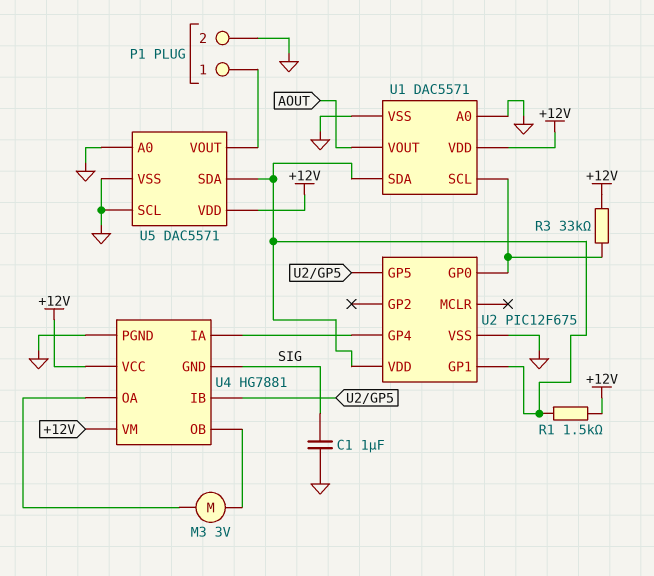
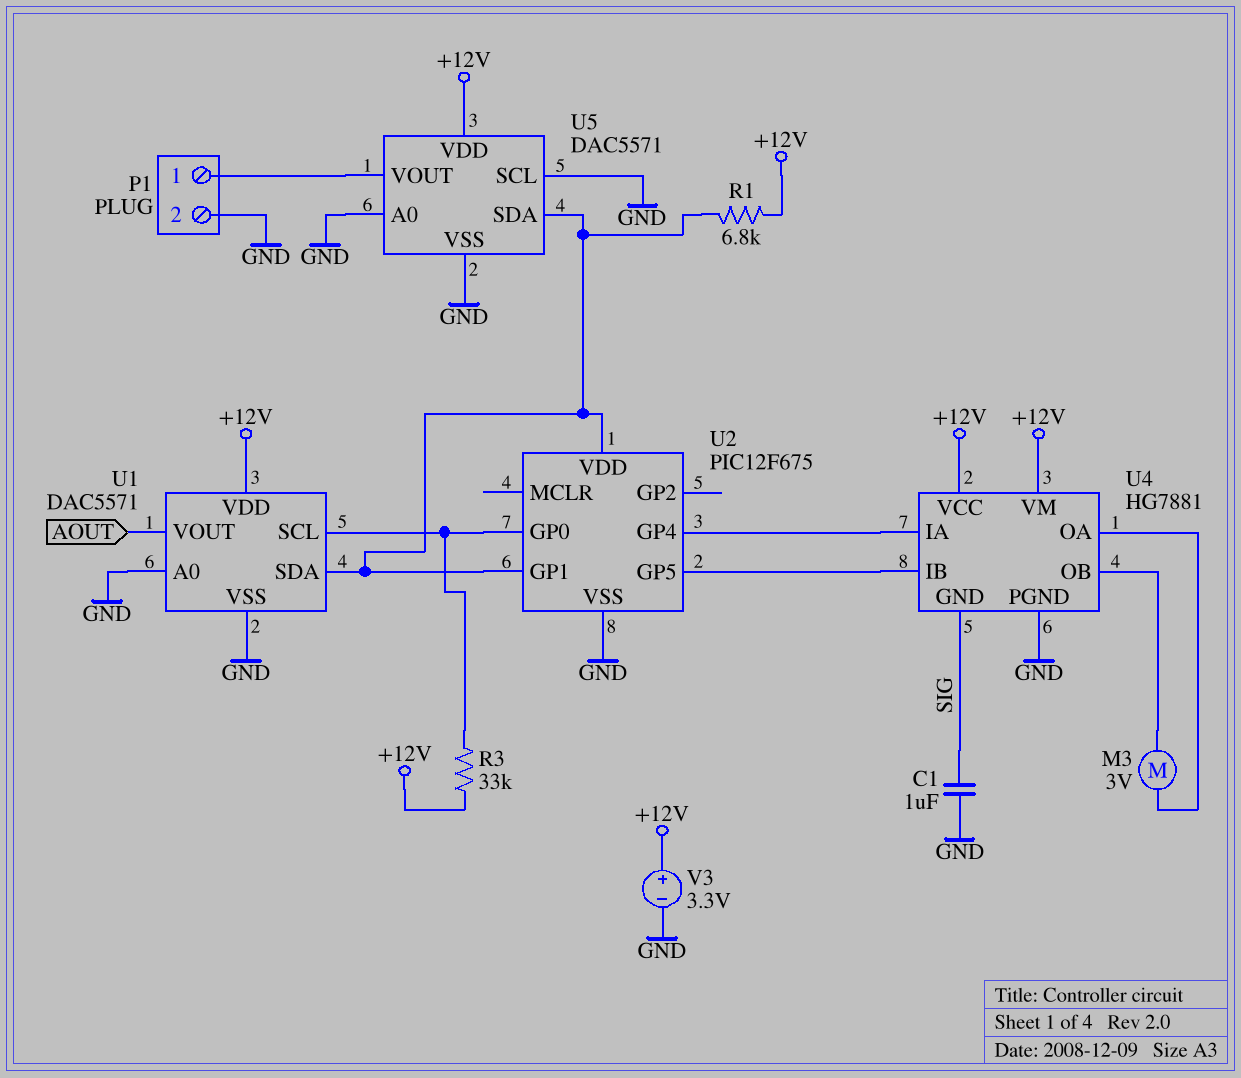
R1: 1.5k (+12V, U1/SDA) -> 6.8k (+12V, U1/SDA)
V3: none -> 3.3V (plus +12V, minus GND)

